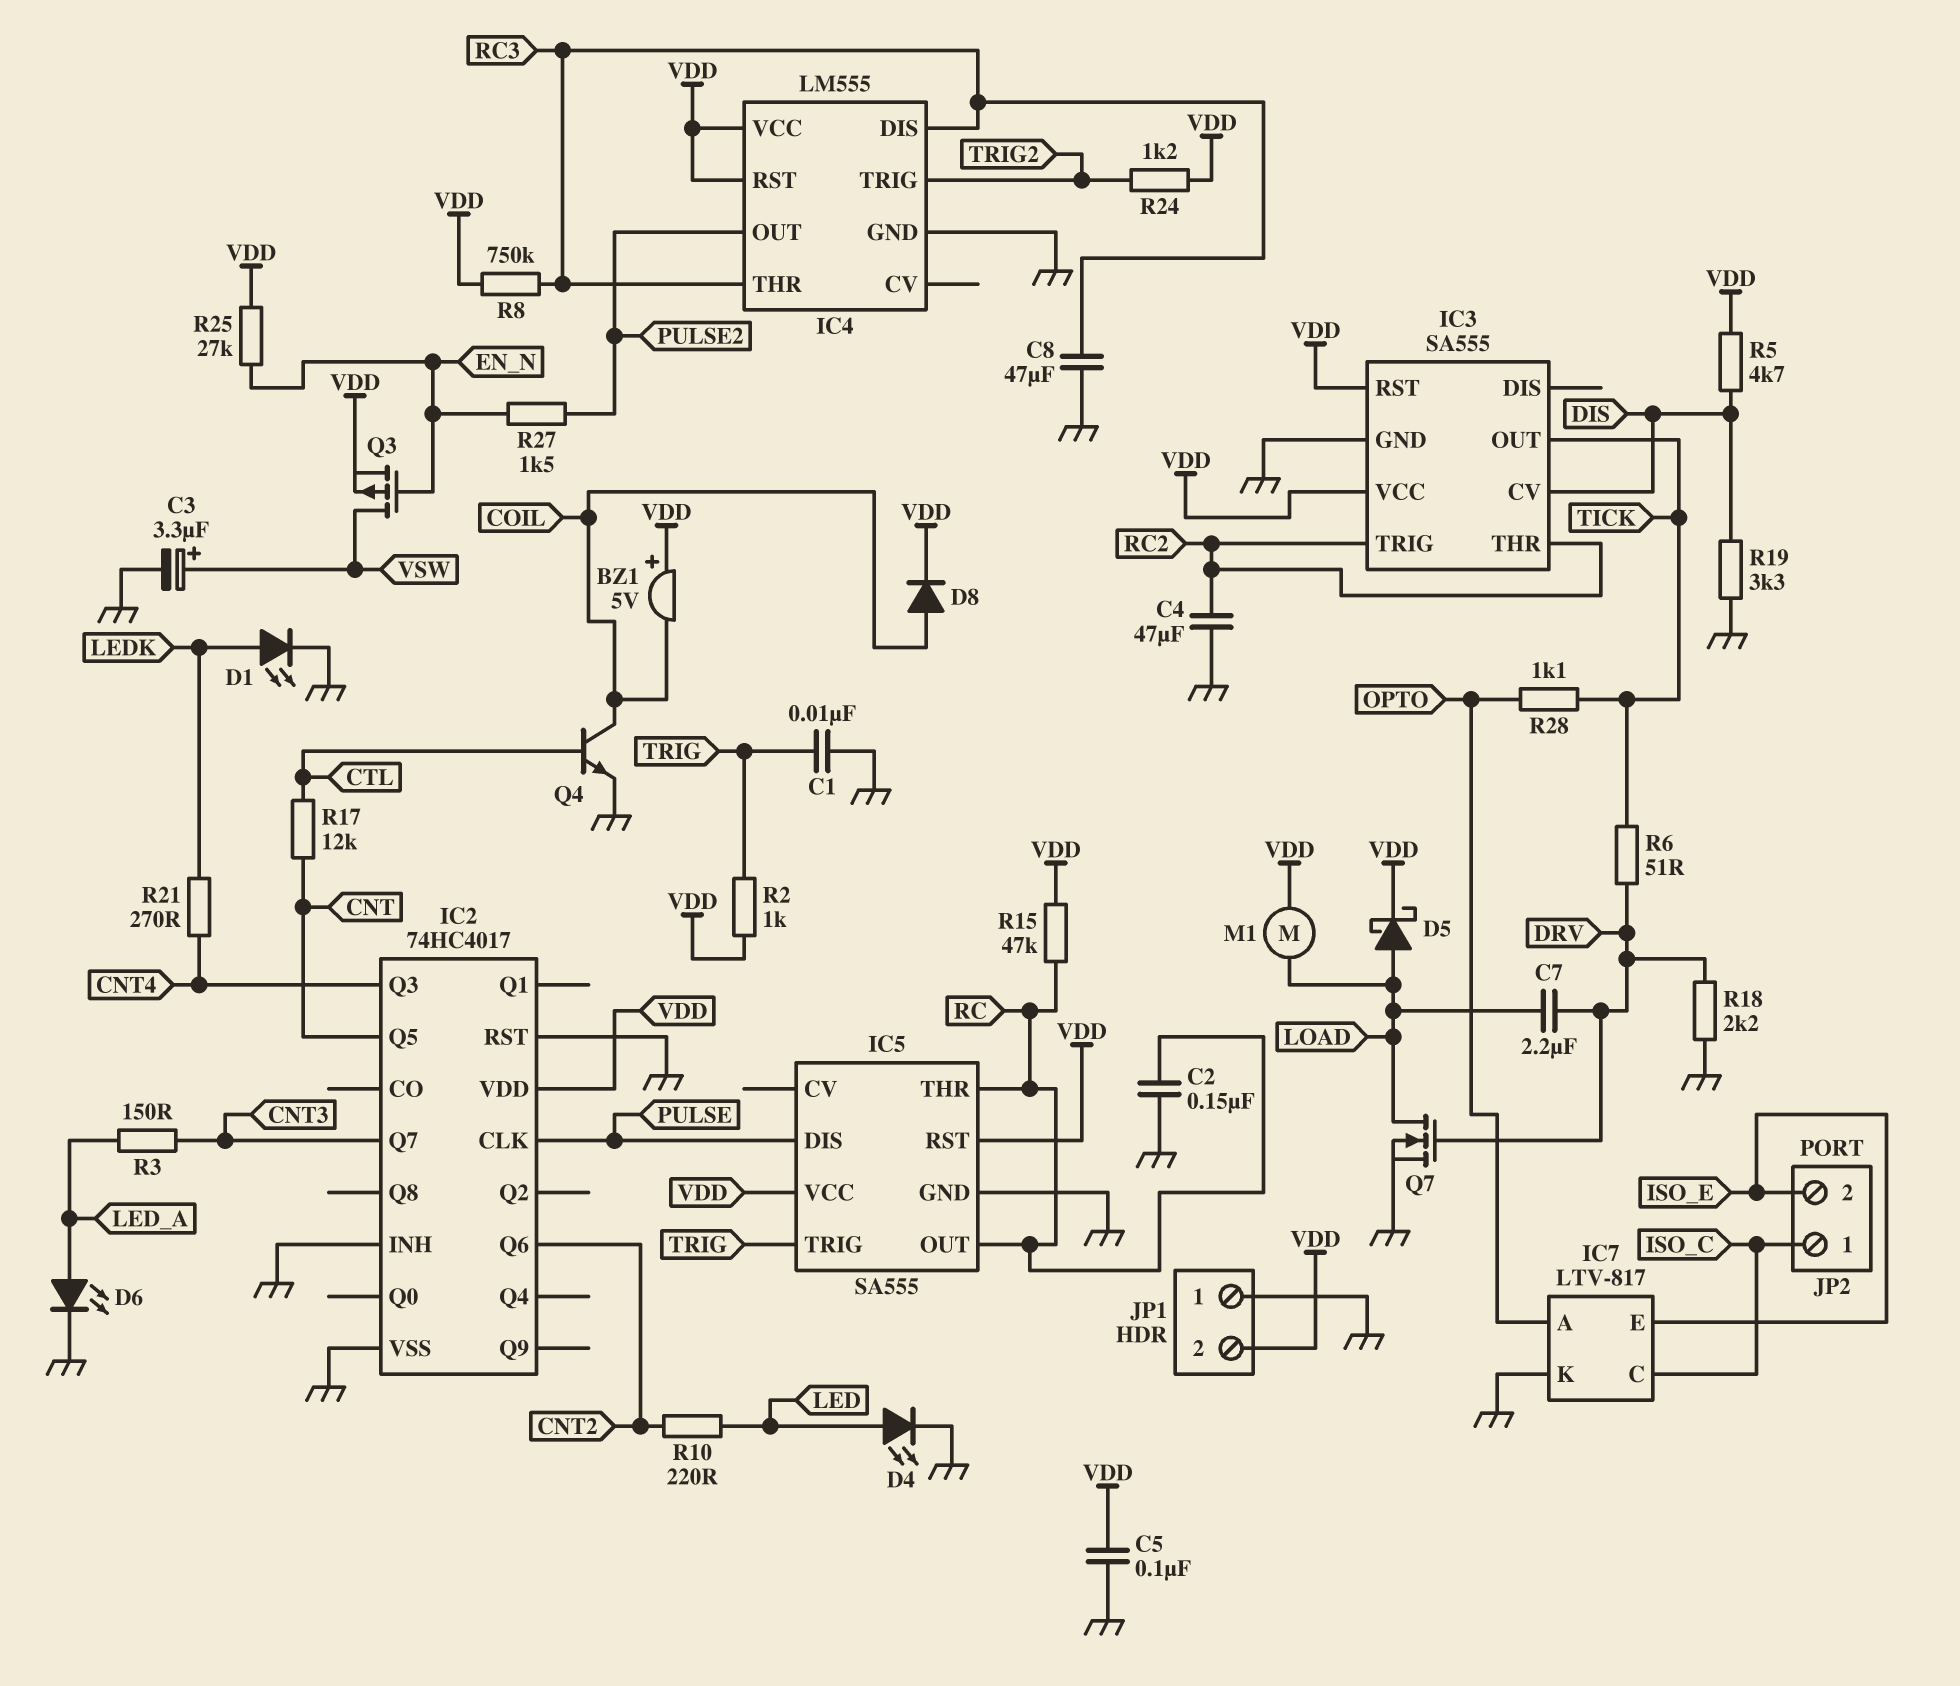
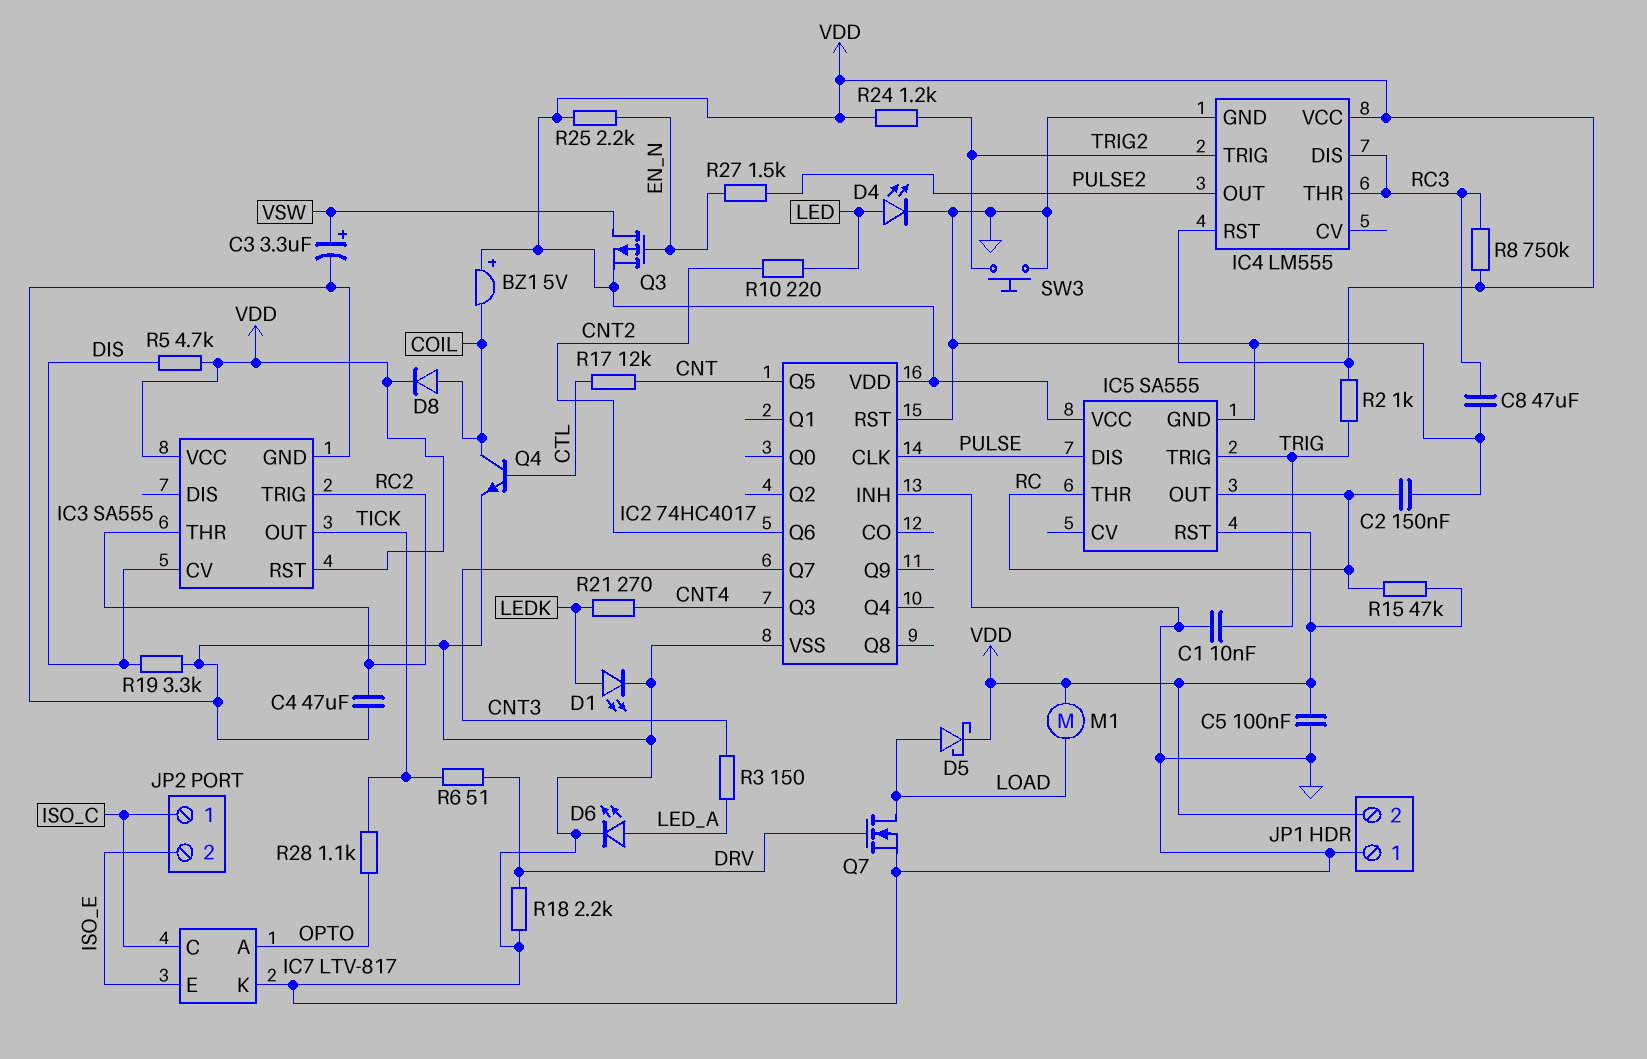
C7: 2.2uF (DRV, LOAD) -> none
R25: 27k (EN_N, VDD) -> 2.2k (EN_N, VDD)
SW3: none -> button (GND, TRIG2)

